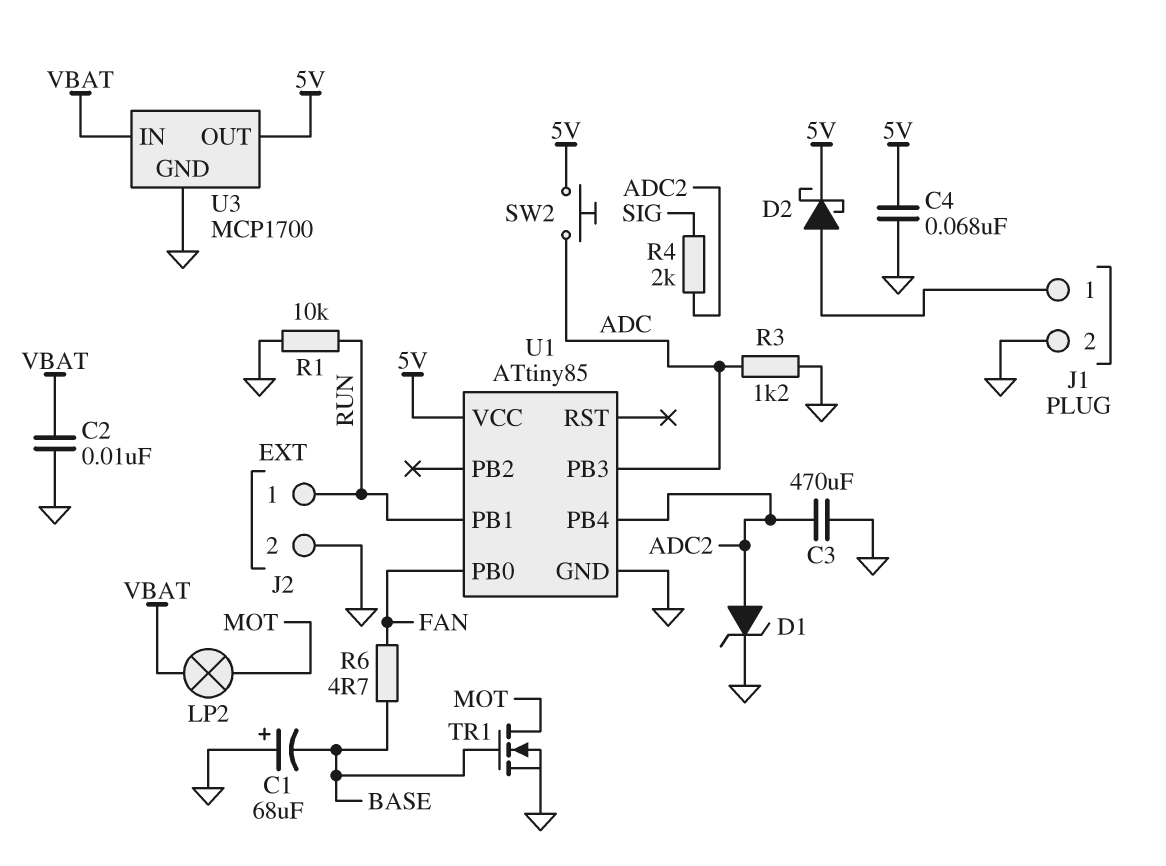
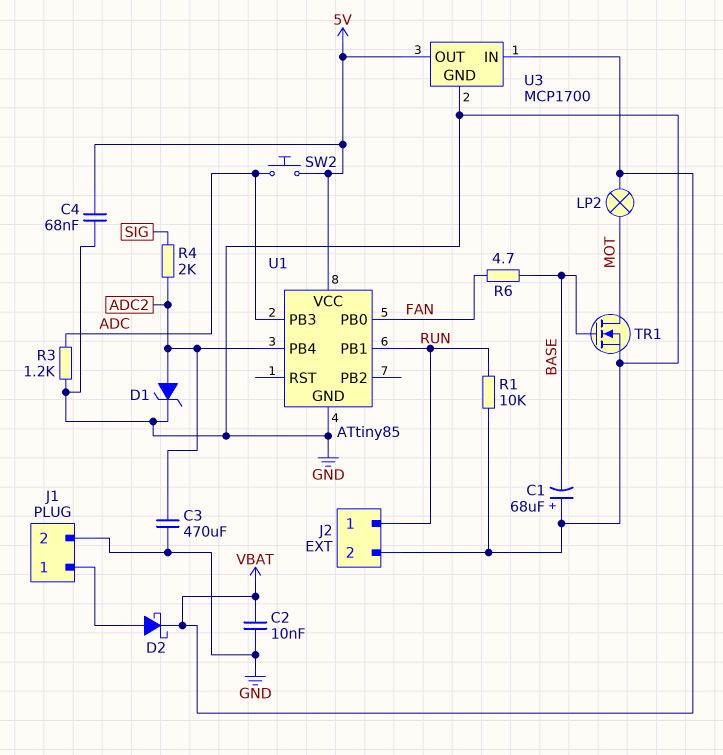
D2: schottky (A J1/1, K 5V) -> schottky (A J1/1, K VBAT)

